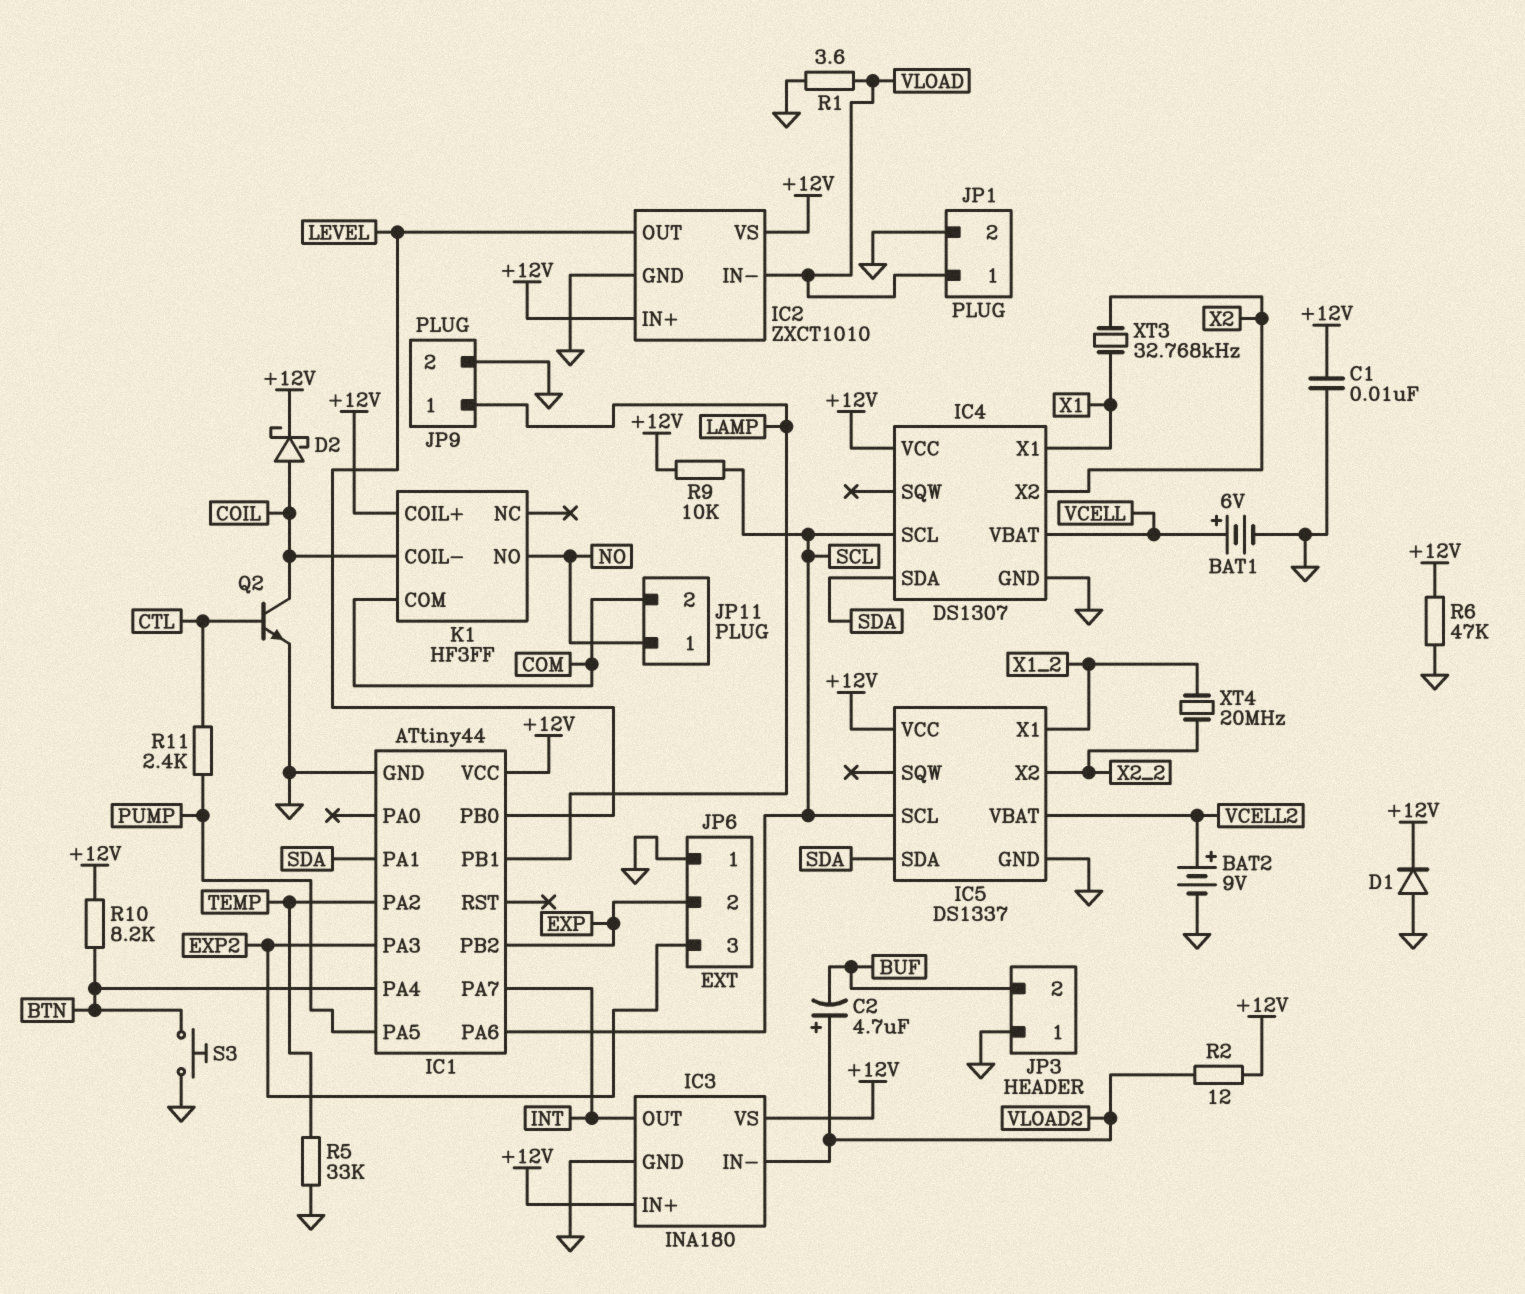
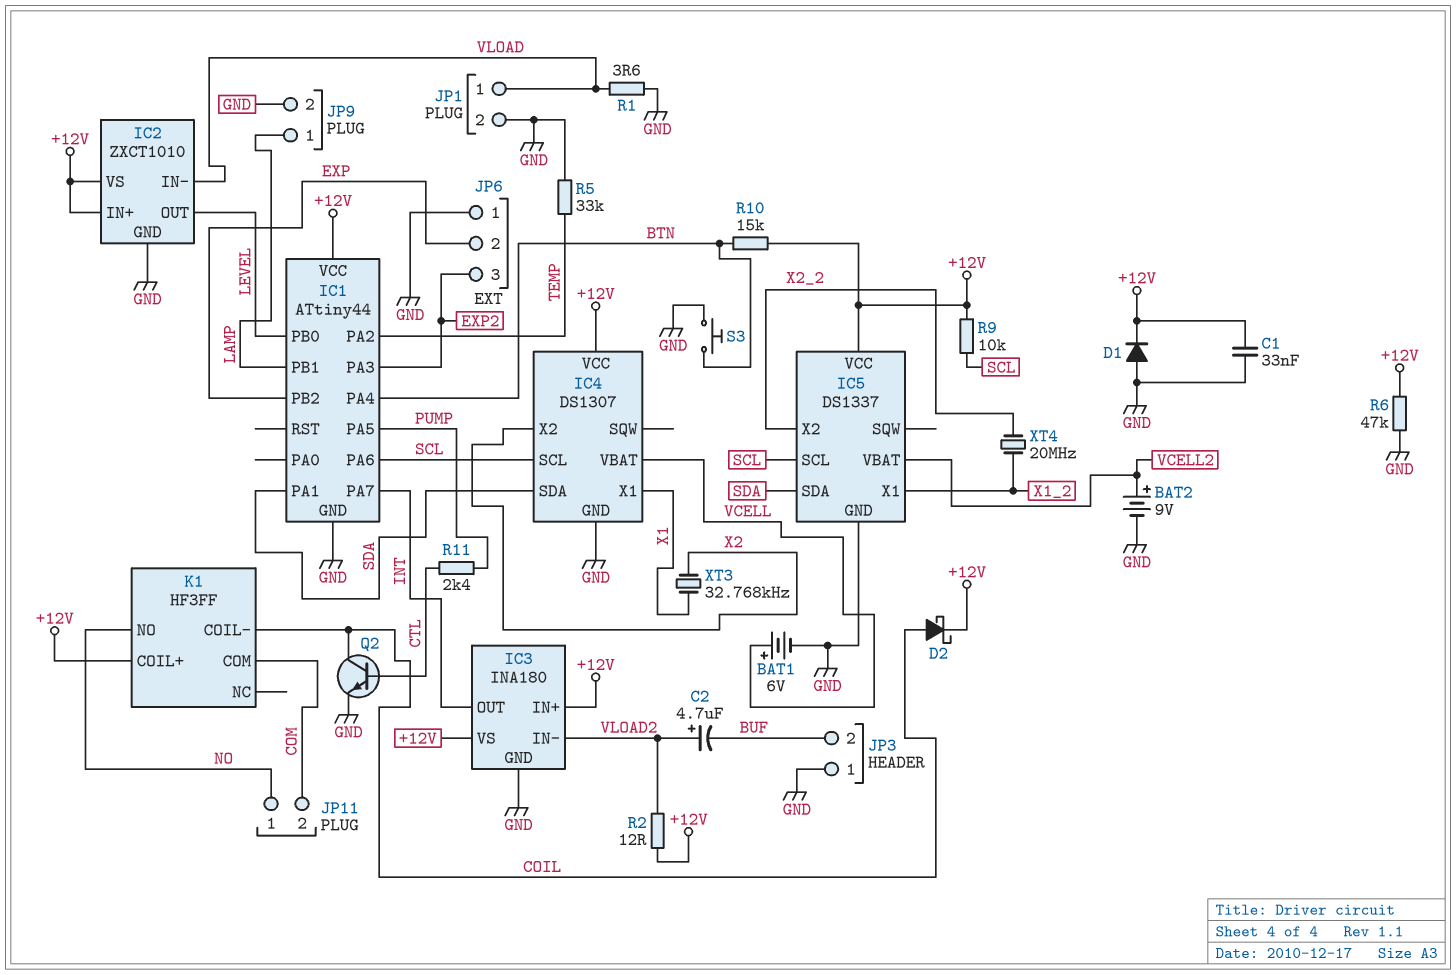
C1: 10nF (+12V, GND) -> 33nF (+12V, GND)
R10: 8.2k (+12V, BTN) -> 15k (+12V, BTN)

